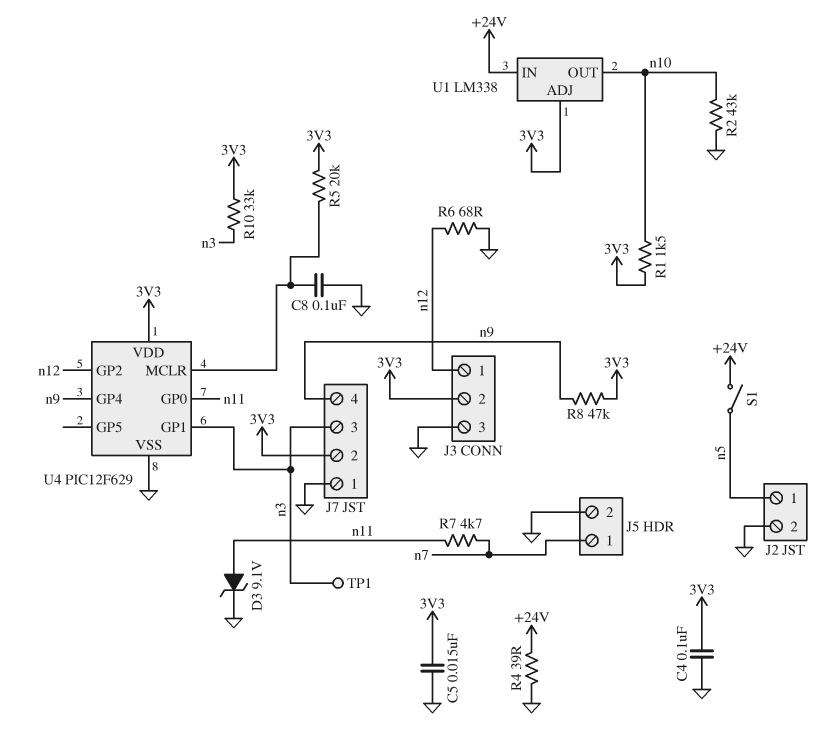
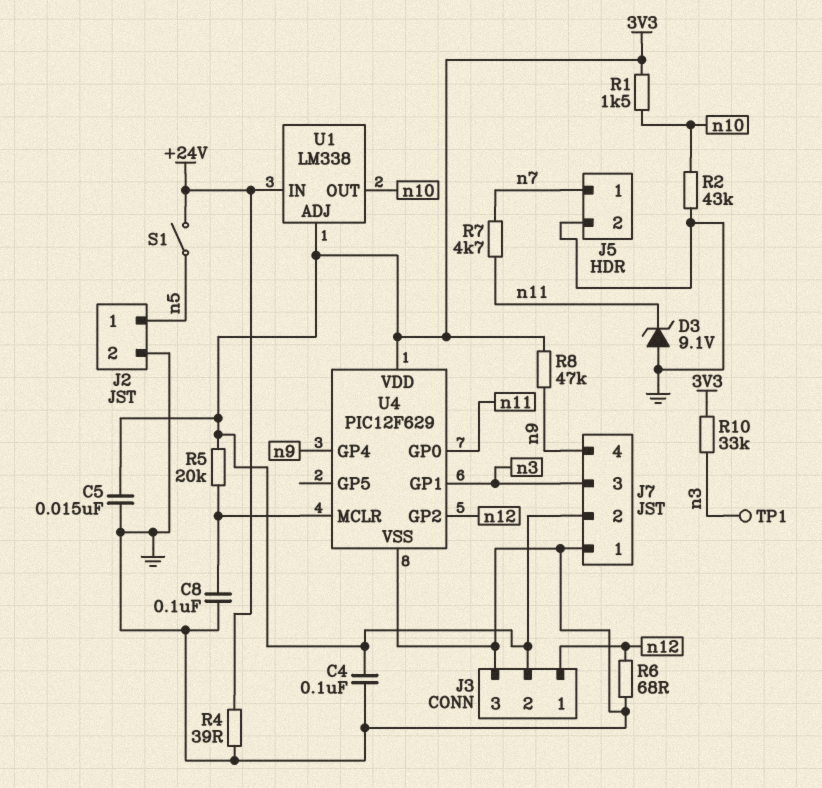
D3: zener 9.1V (A n11, K GND) -> zener 9.1V (A GND, K n11)

